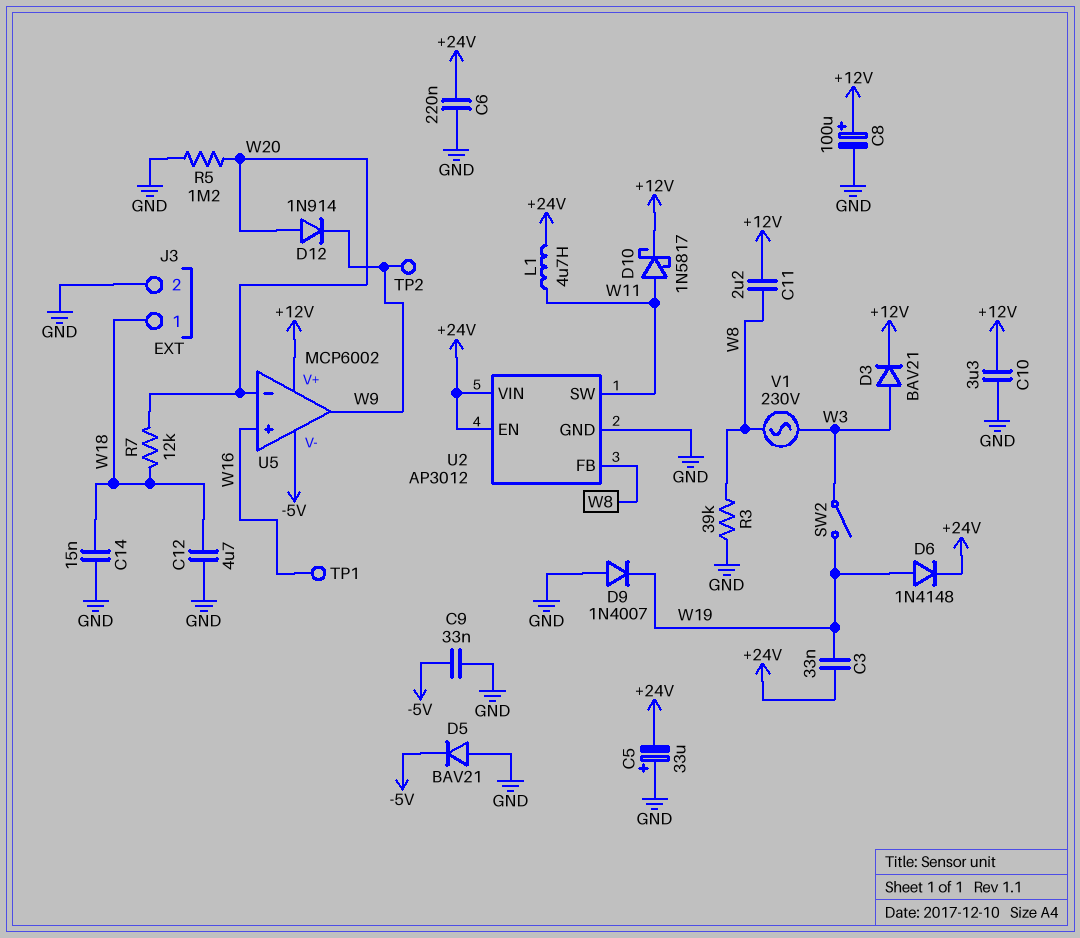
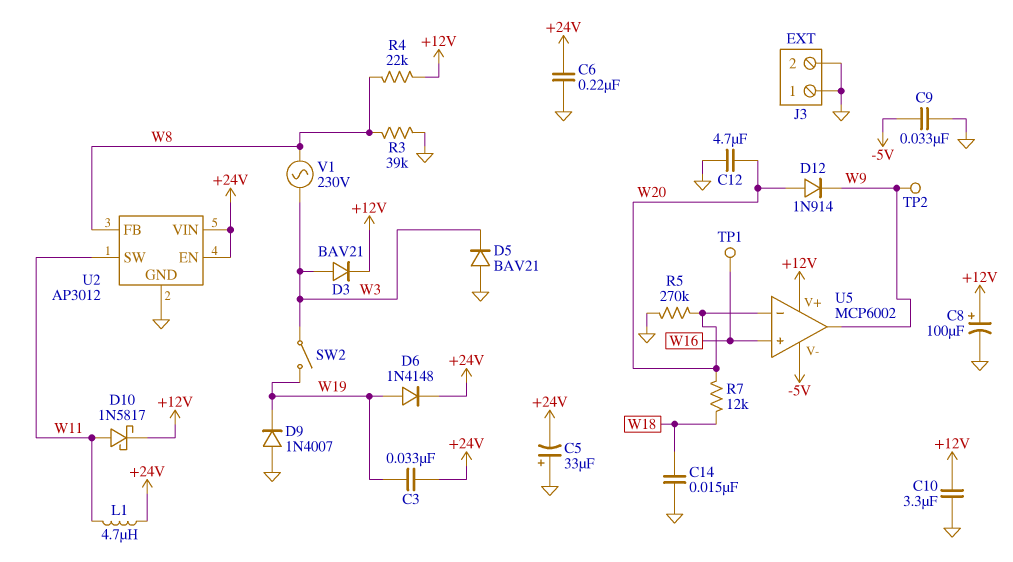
C11: 2.2uF (+12V, W8) -> none
C12: 4.7uF (GND, W18) -> 4.7uF (GND, W20)
D5: diode BAV21 (A GND, K -5V) -> diode BAV21 (A GND, K W3)
J3 pin 1: W18 -> GND
R4: none -> 22k (+12V, W8)
R5: 1.2M (GND, W20) -> 270k (GND, W20)

